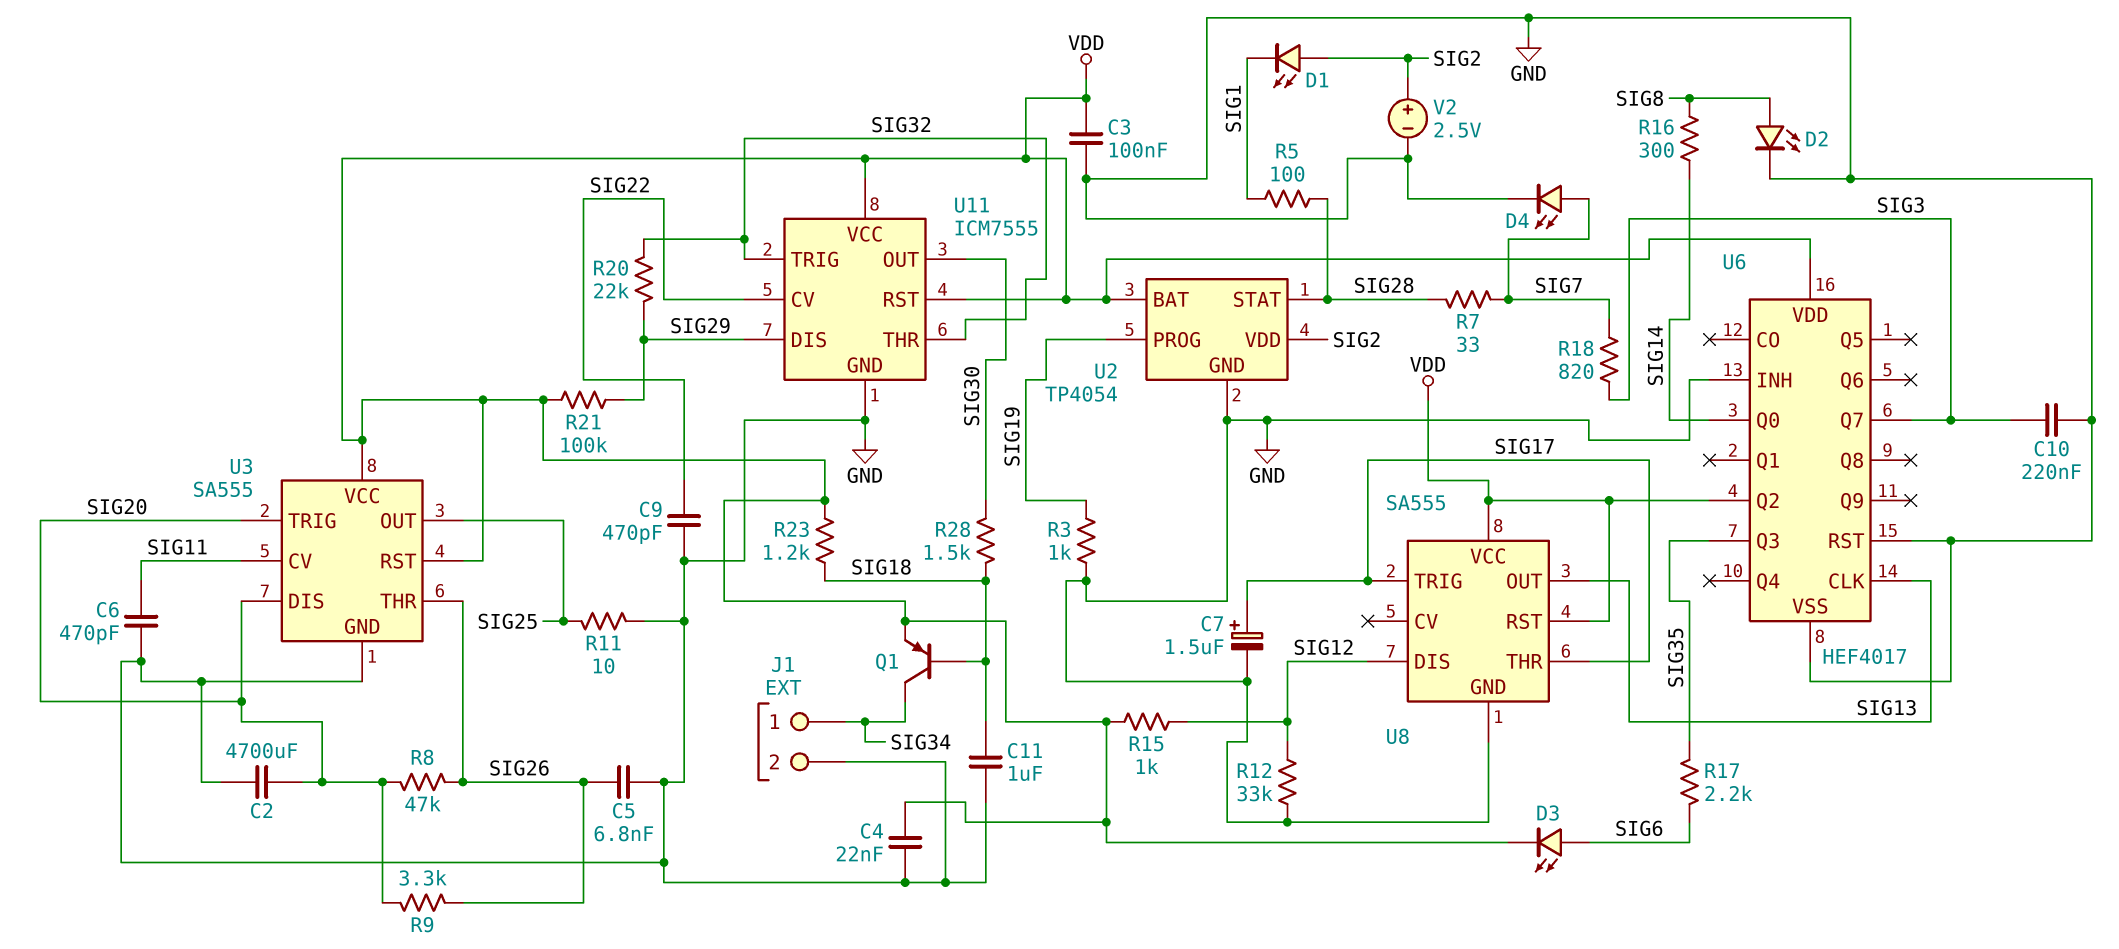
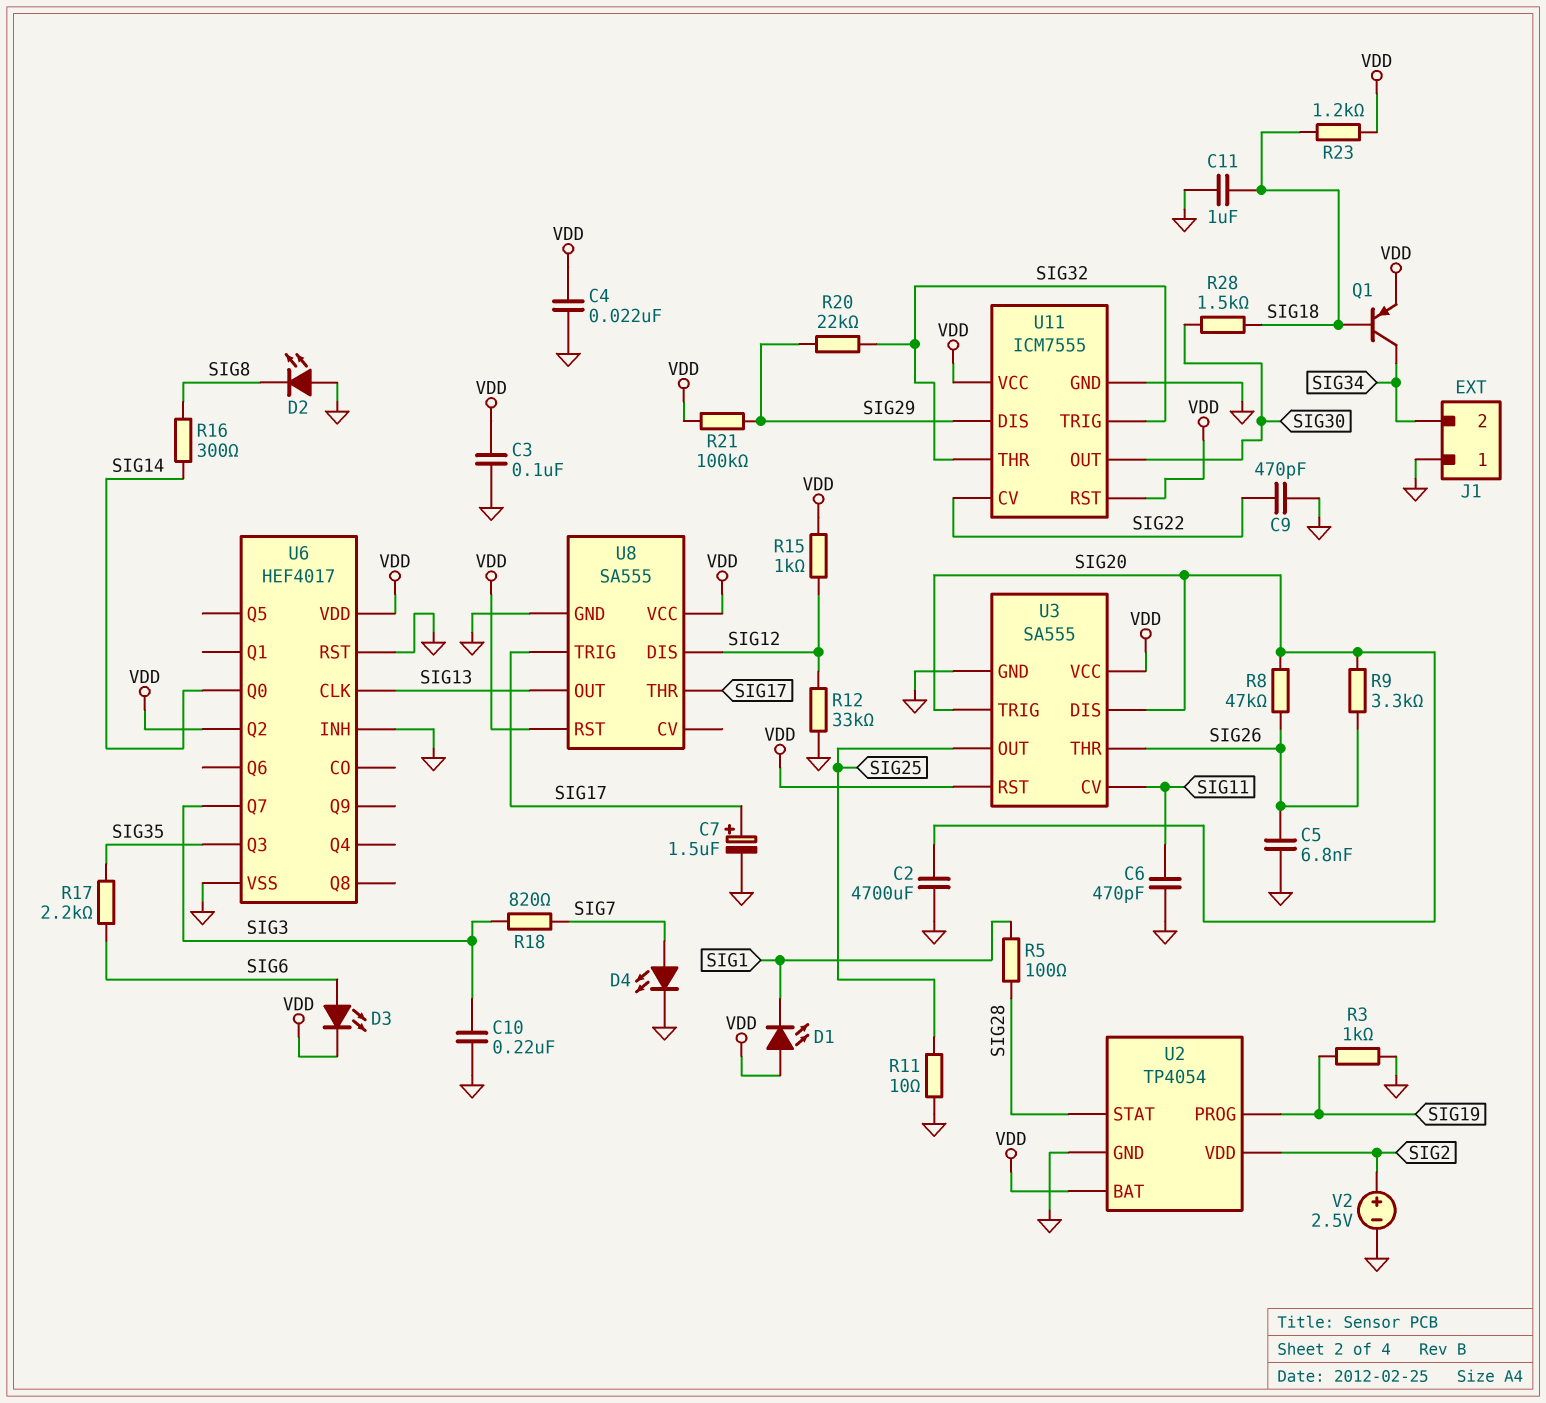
D1: LED (A SIG2, K SIG1) -> LED (A VDD, K SIG1)
D2: LED (A SIG8, K GND) -> LED (A GND, K SIG8)
J1 pin 1: SIG34 -> GND
J1 pin 2: GND -> SIG34
R7: 33 (SIG7, SIG28) -> none

